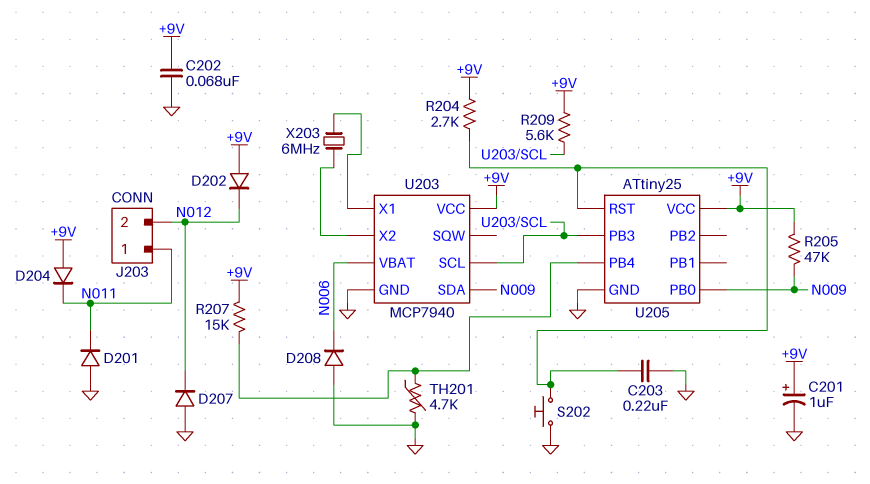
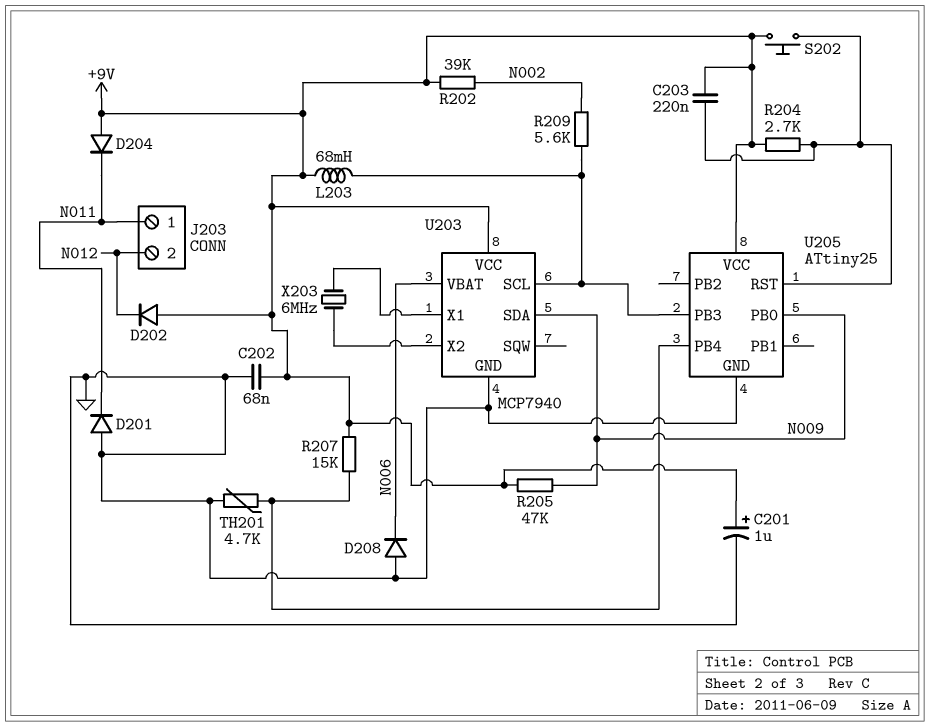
C203: 220nF (GND, U205/RST) -> 220nF (+9V, U205/RST)
D207: diode (A GND, K N012) -> none
L203: none -> 68mH (+9V, U203/SCL)
R202: none -> 39k (+9V, N002)
R209: 5.6k (+9V, U203/SCL) -> 5.6k (N002, U203/SCL)
S202: button (GND, U205/RST) -> button (+9V, U205/RST)

